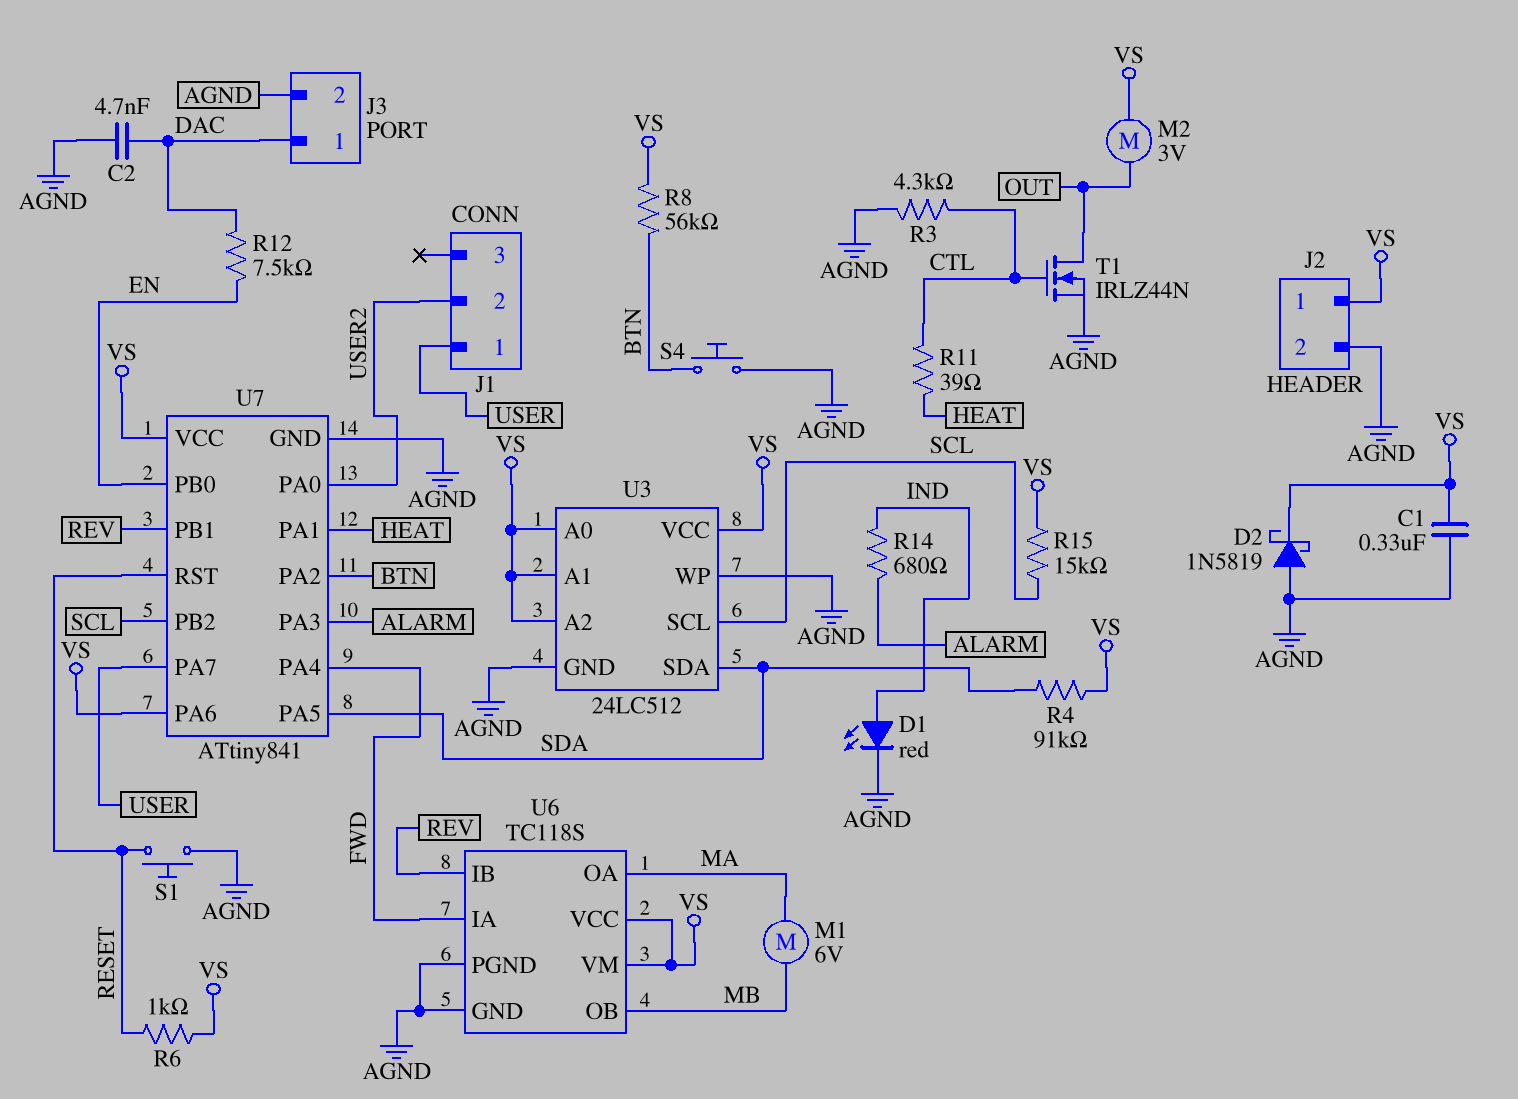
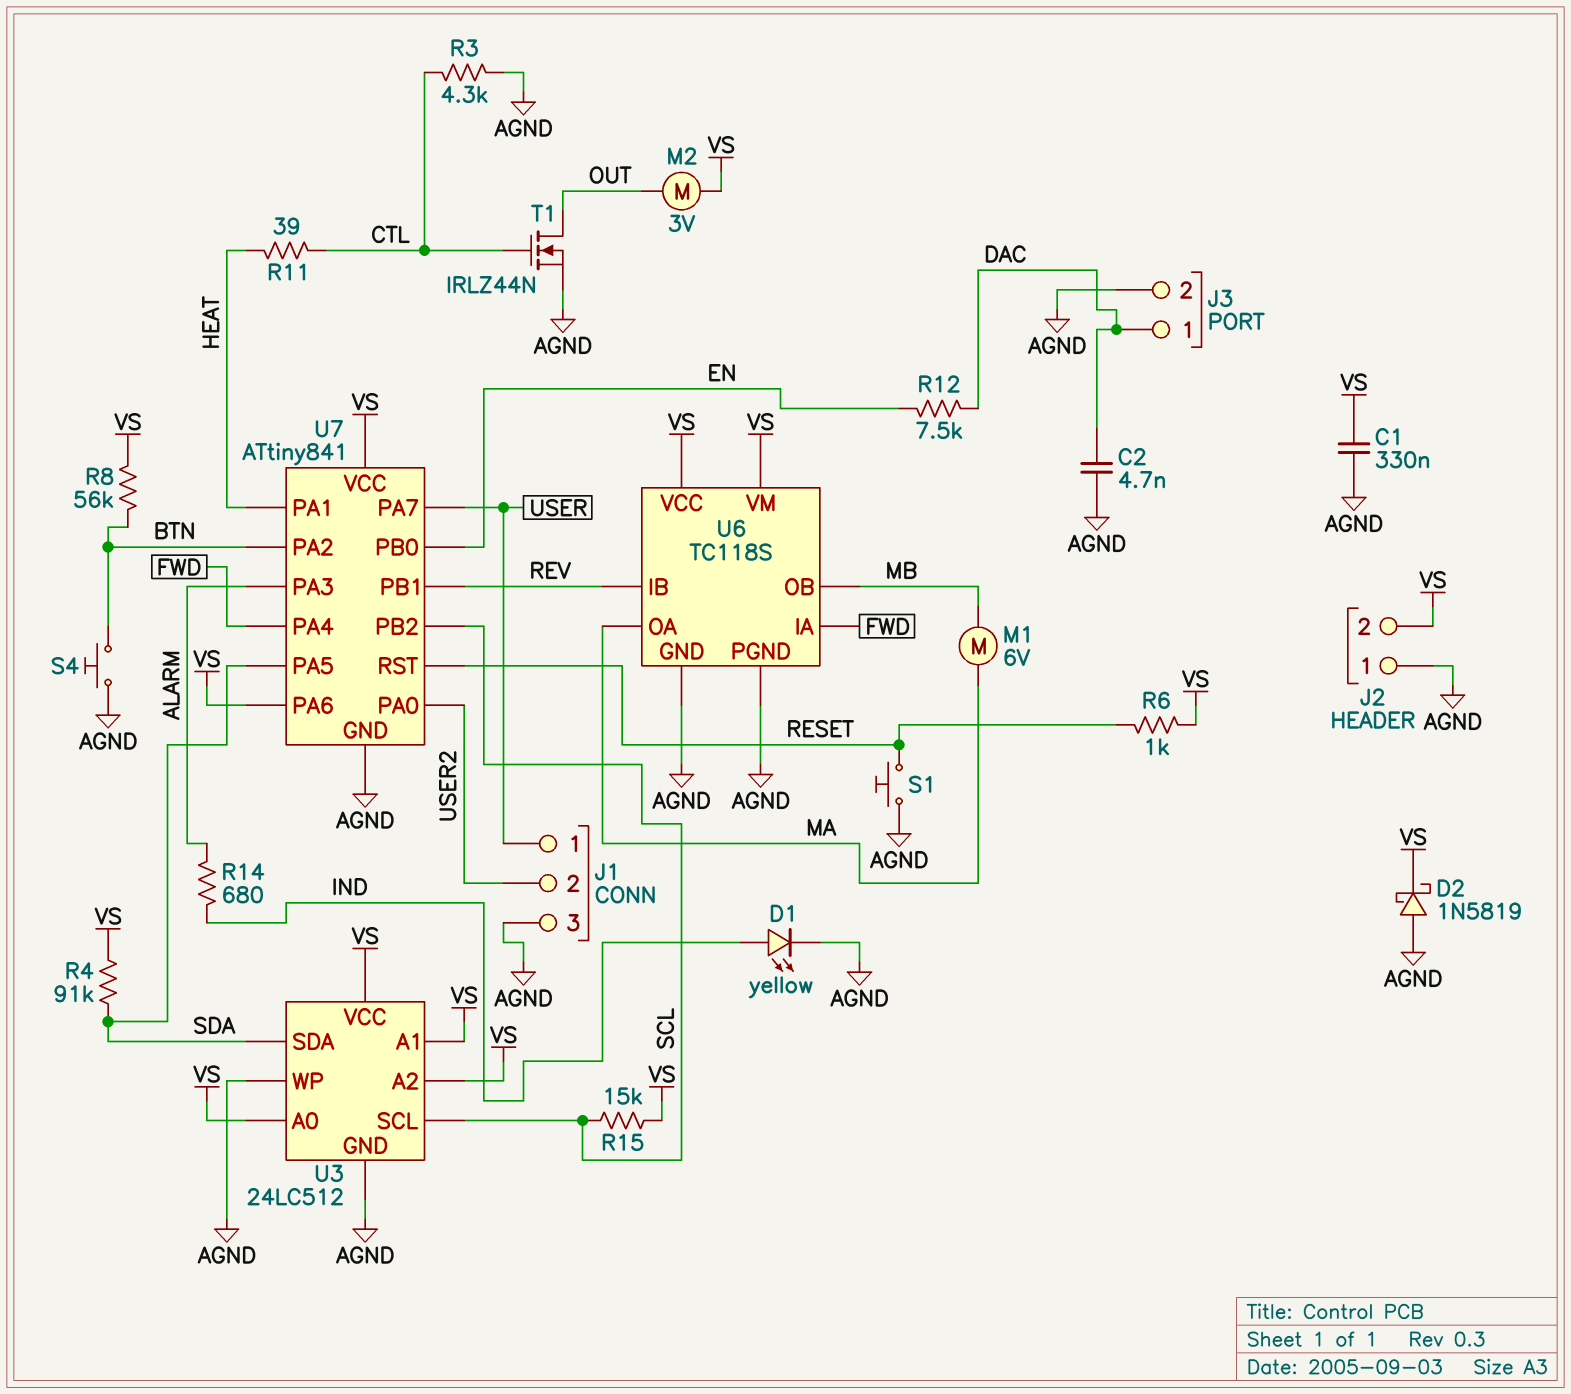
D1: LED red (A IND, K AGND) -> LED yellow (A IND, K AGND)
J1 pin 3: none -> AGND
J2 pin 1: VS -> AGND
J2 pin 2: AGND -> VS

